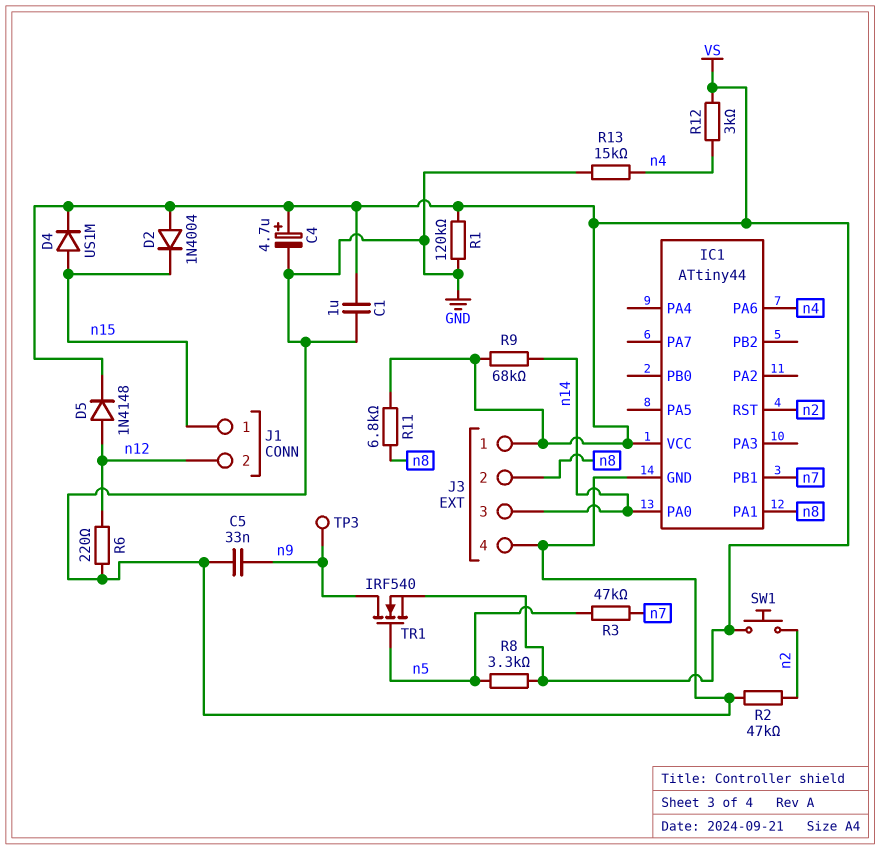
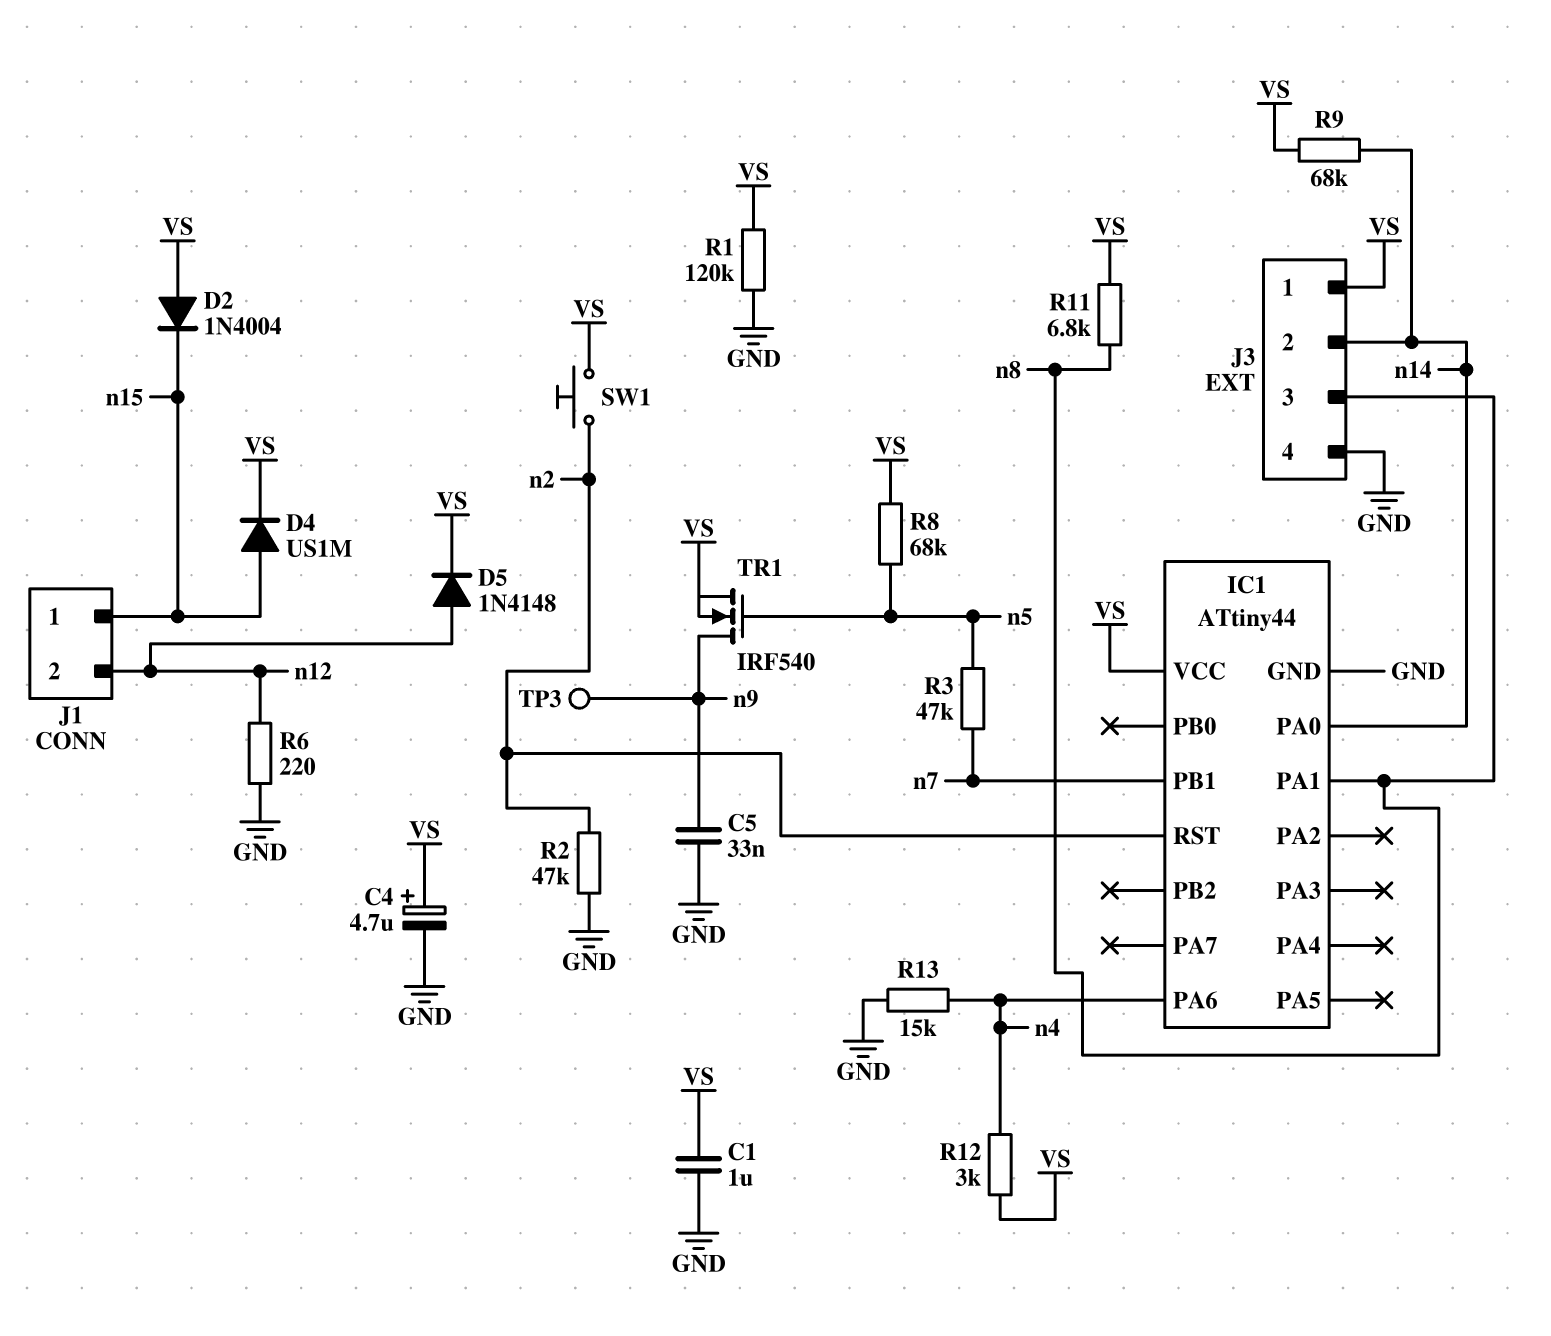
J3 pin 2: n8 -> n14
J3 pin 3: n14 -> n8
R8: 3.3k (VS, n5) -> 68k (VS, n5)

